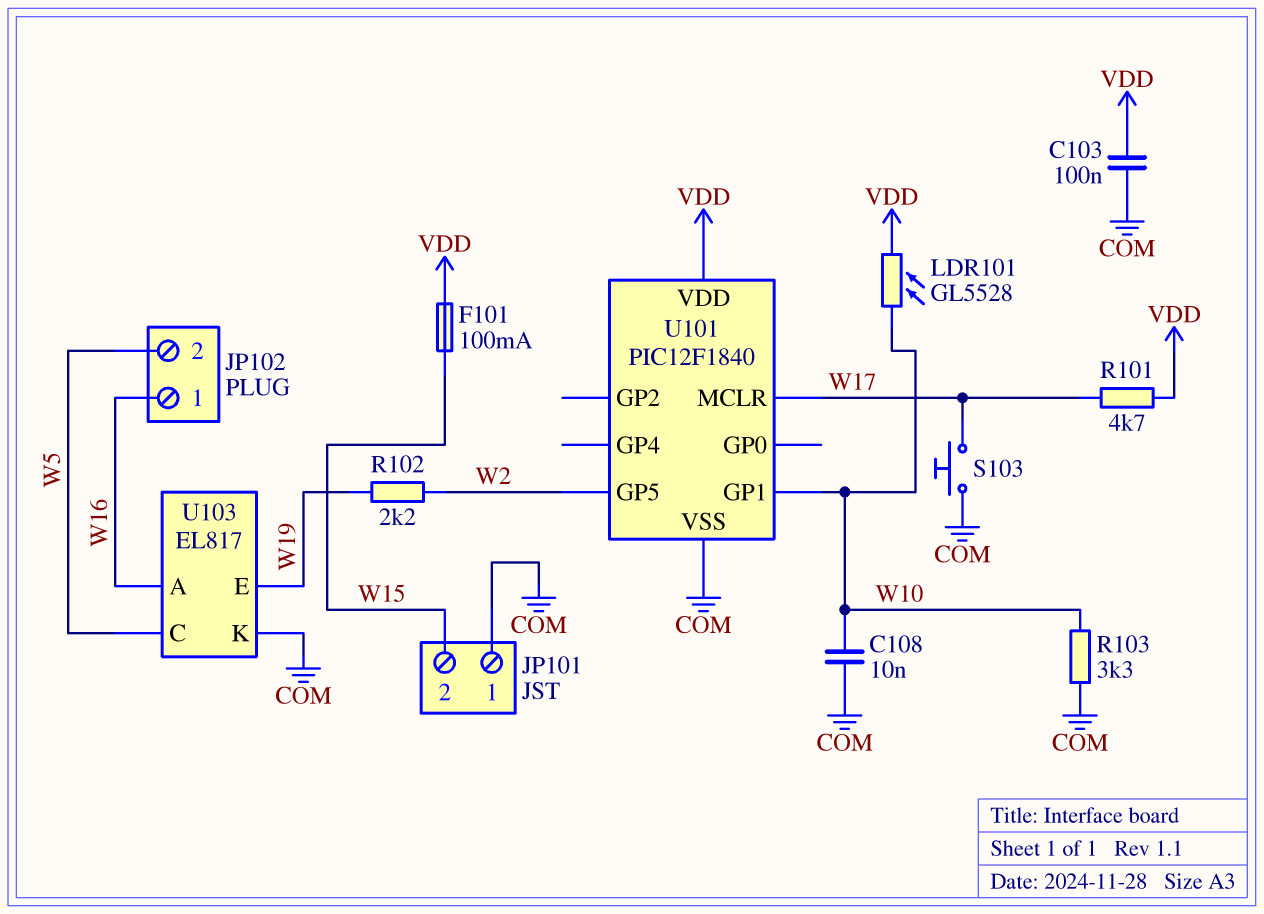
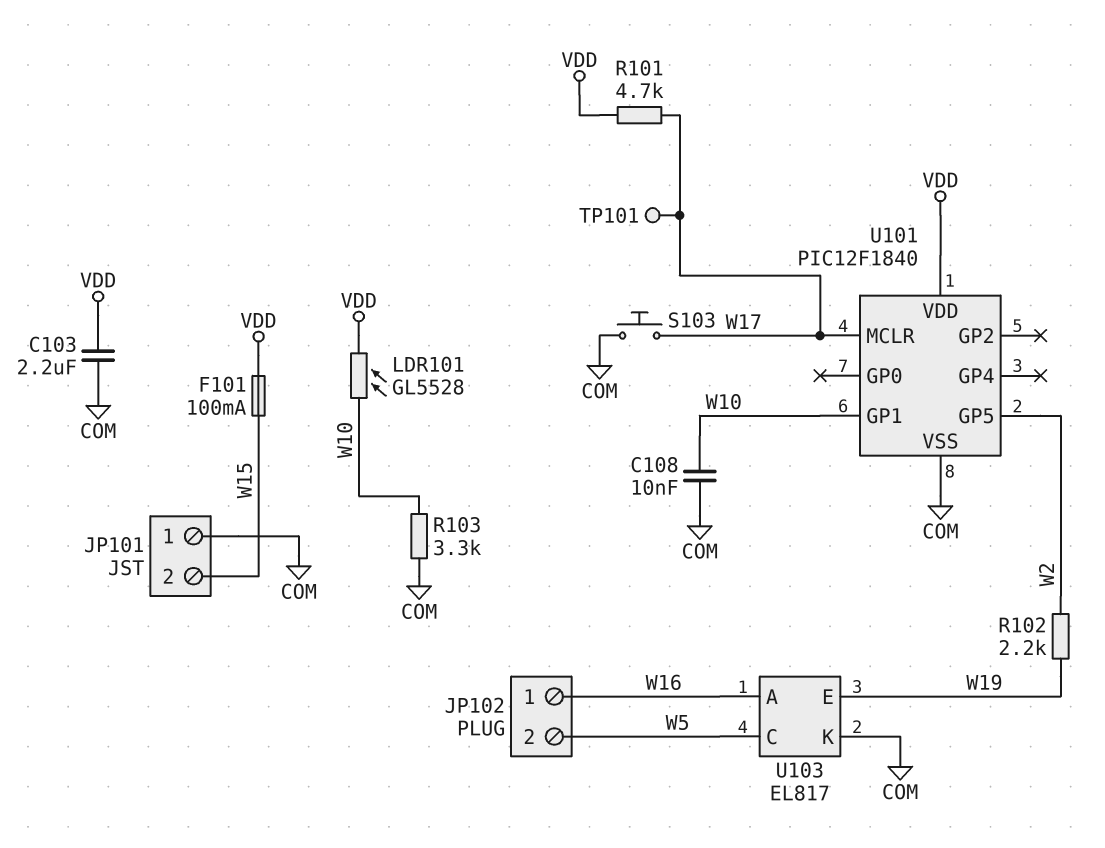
C103: 100nF (COM, VDD) -> 2.2uF (COM, VDD)
TP101: none -> test point (W17)

